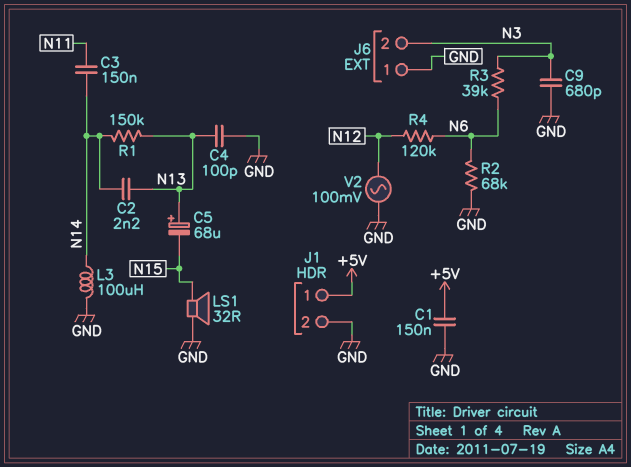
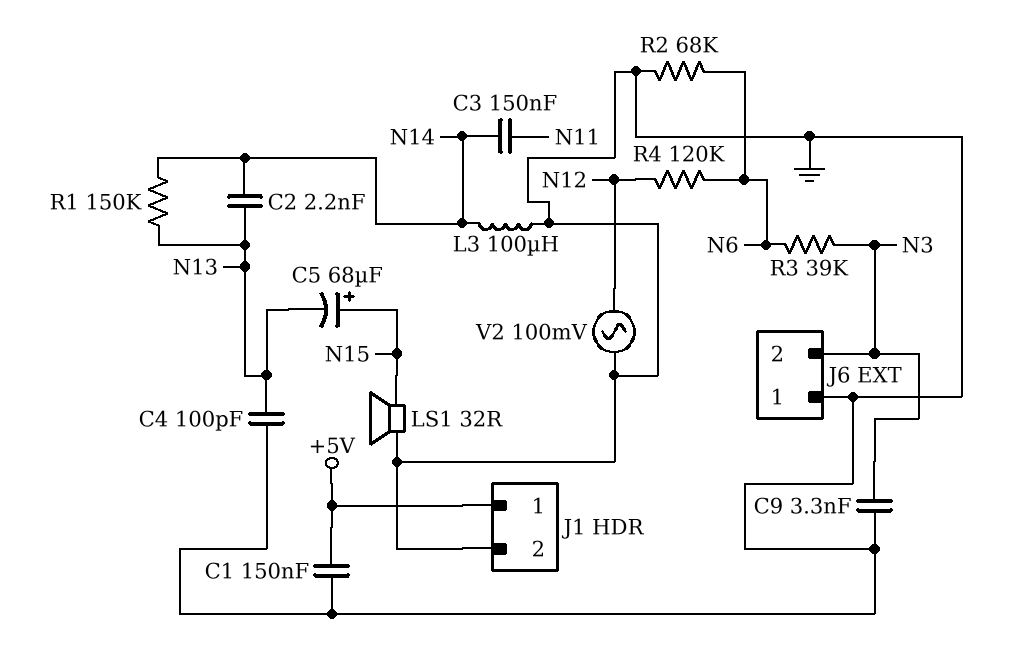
C5: 68uF (plus N13, minus N15) -> 68uF (plus N15, minus N13)
C9: 680pF (GND, N3) -> 3.3nF (GND, N3)

